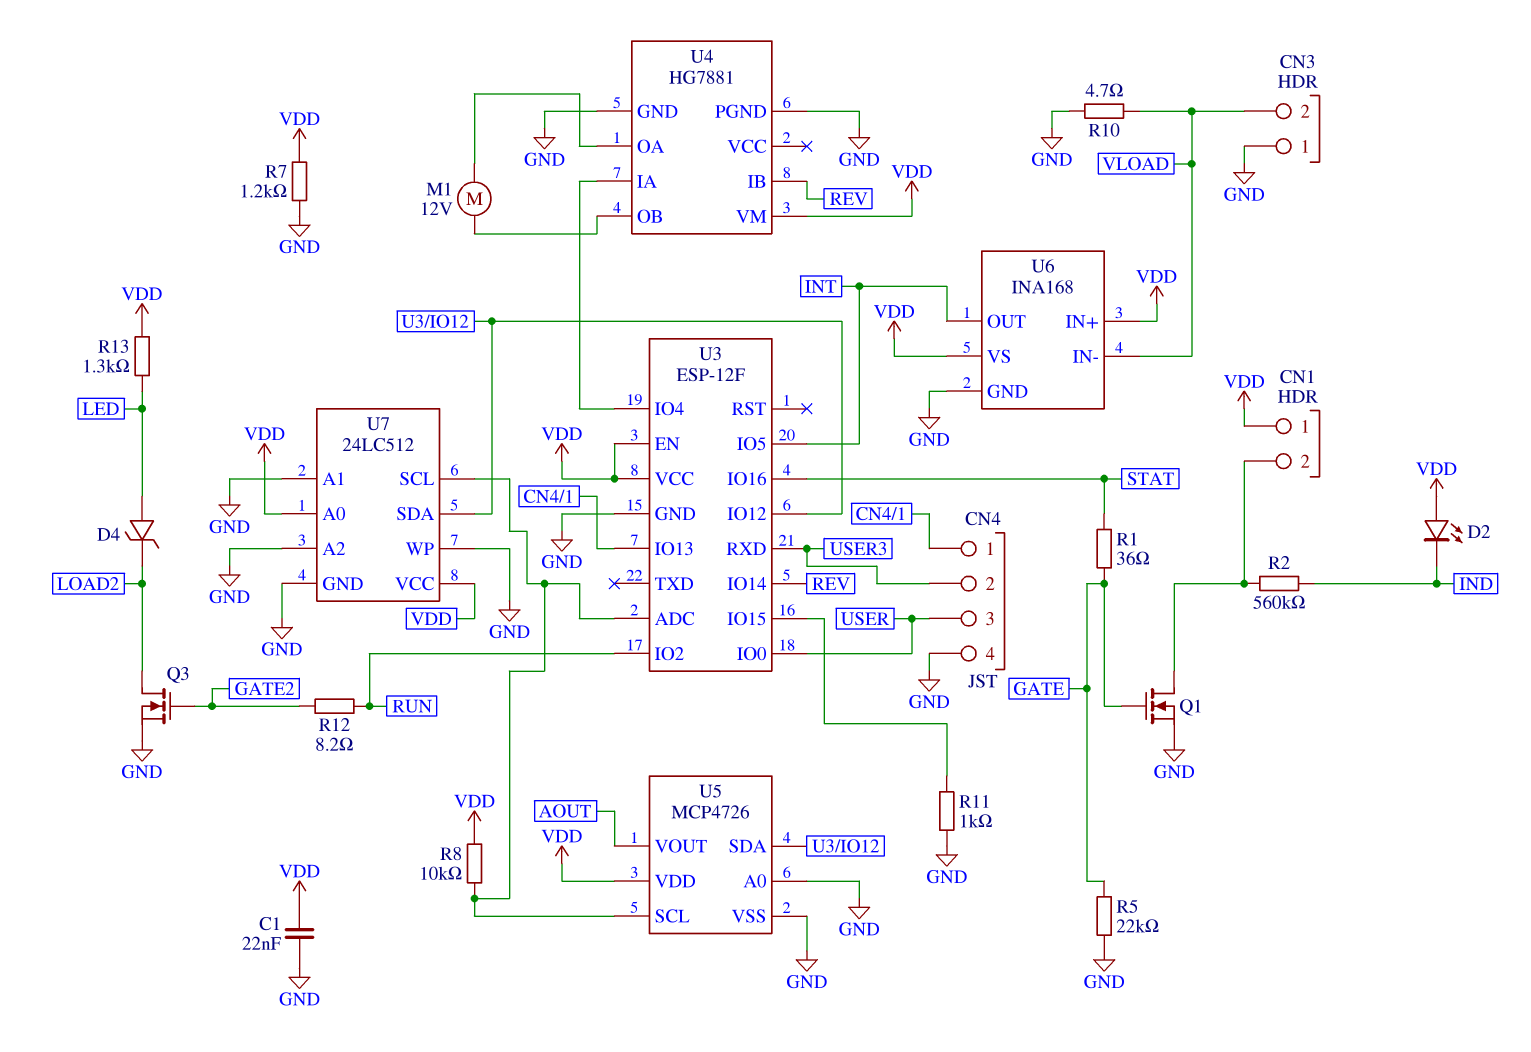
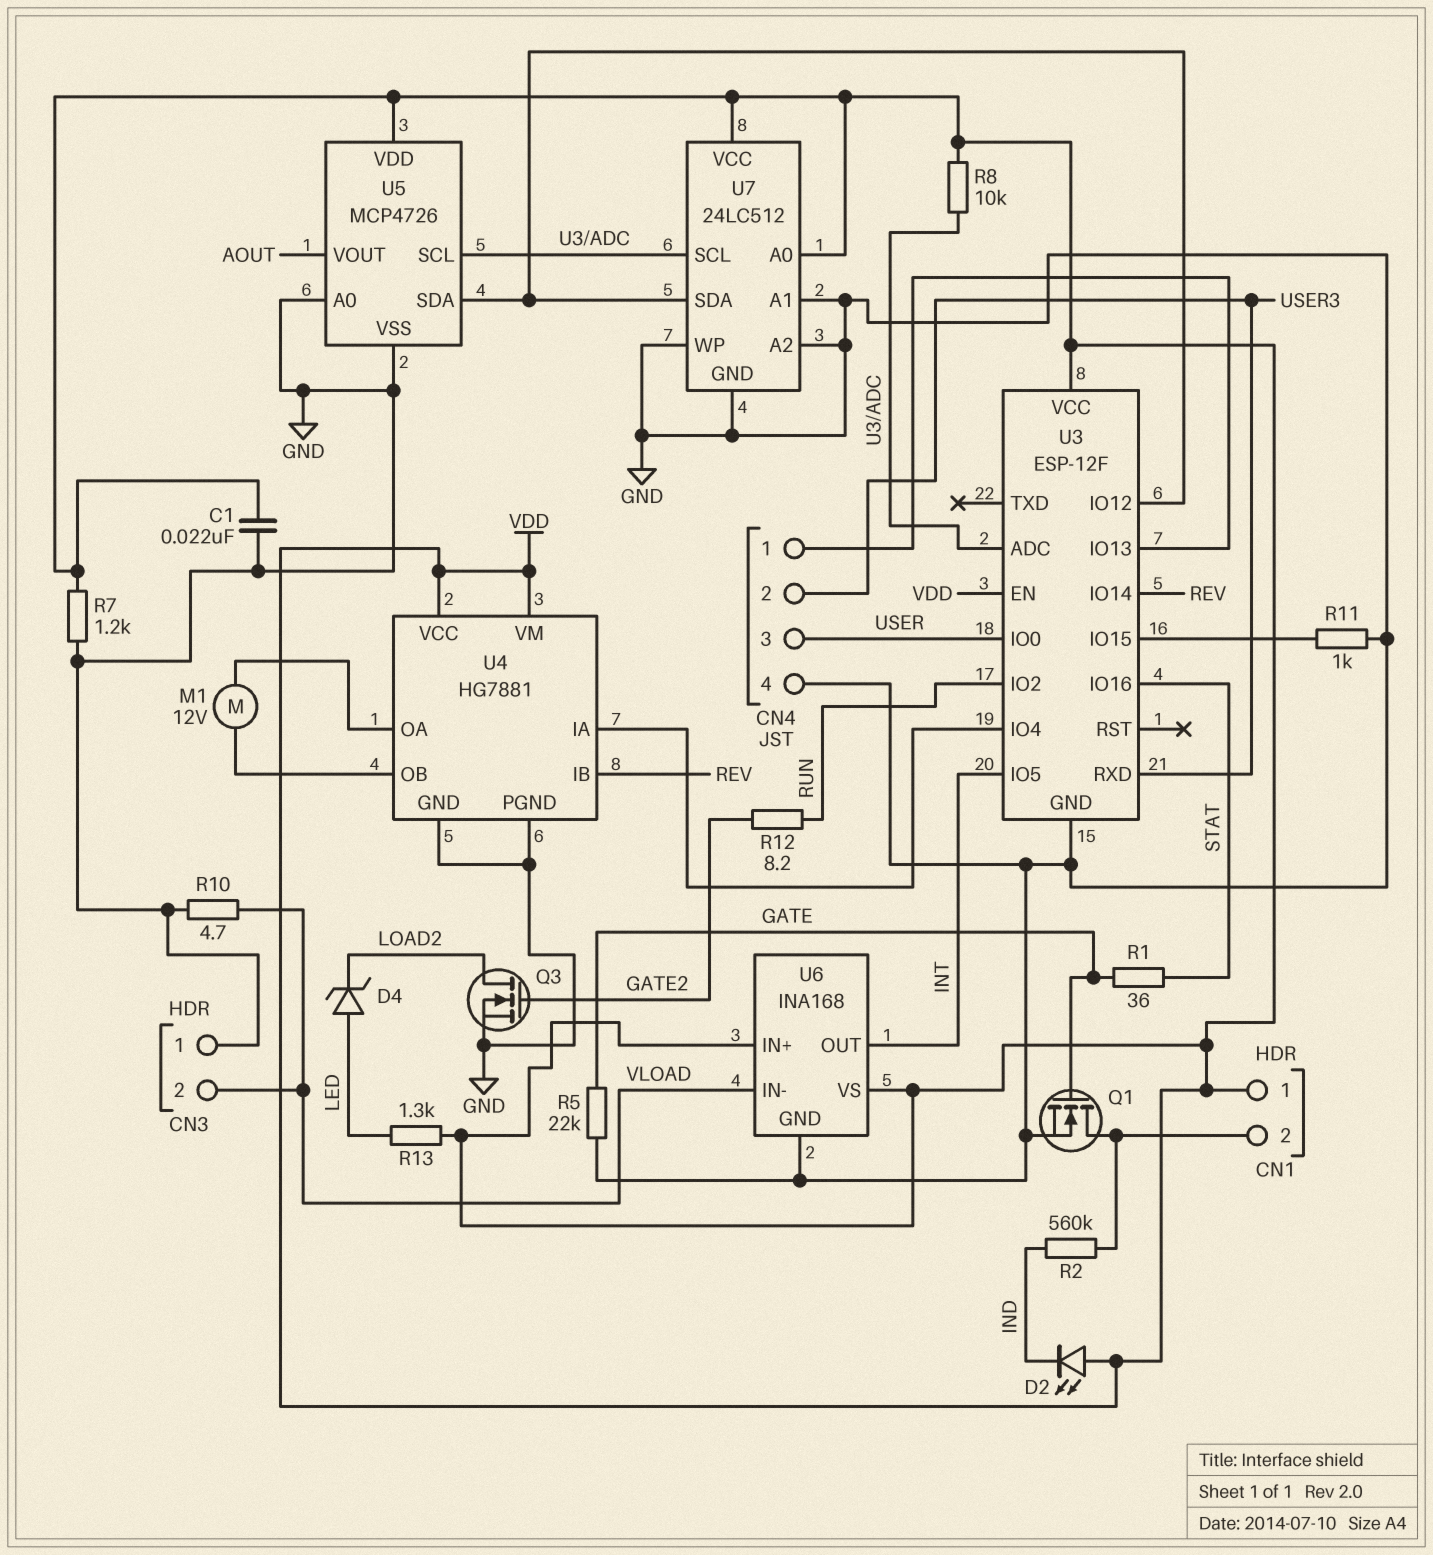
U4 pin VCC: none -> VDD

